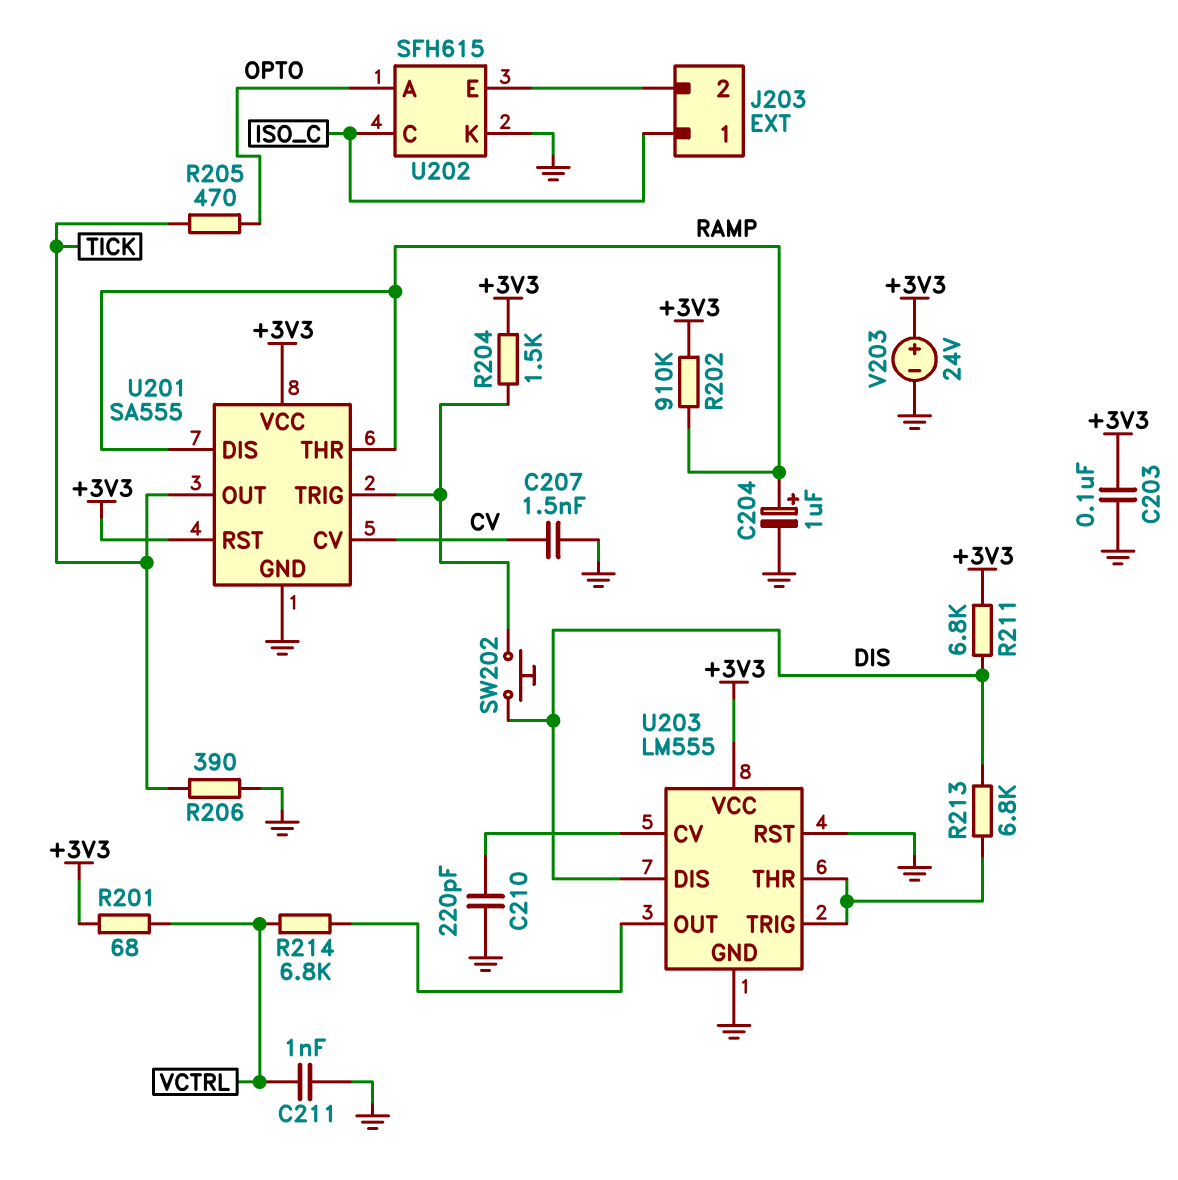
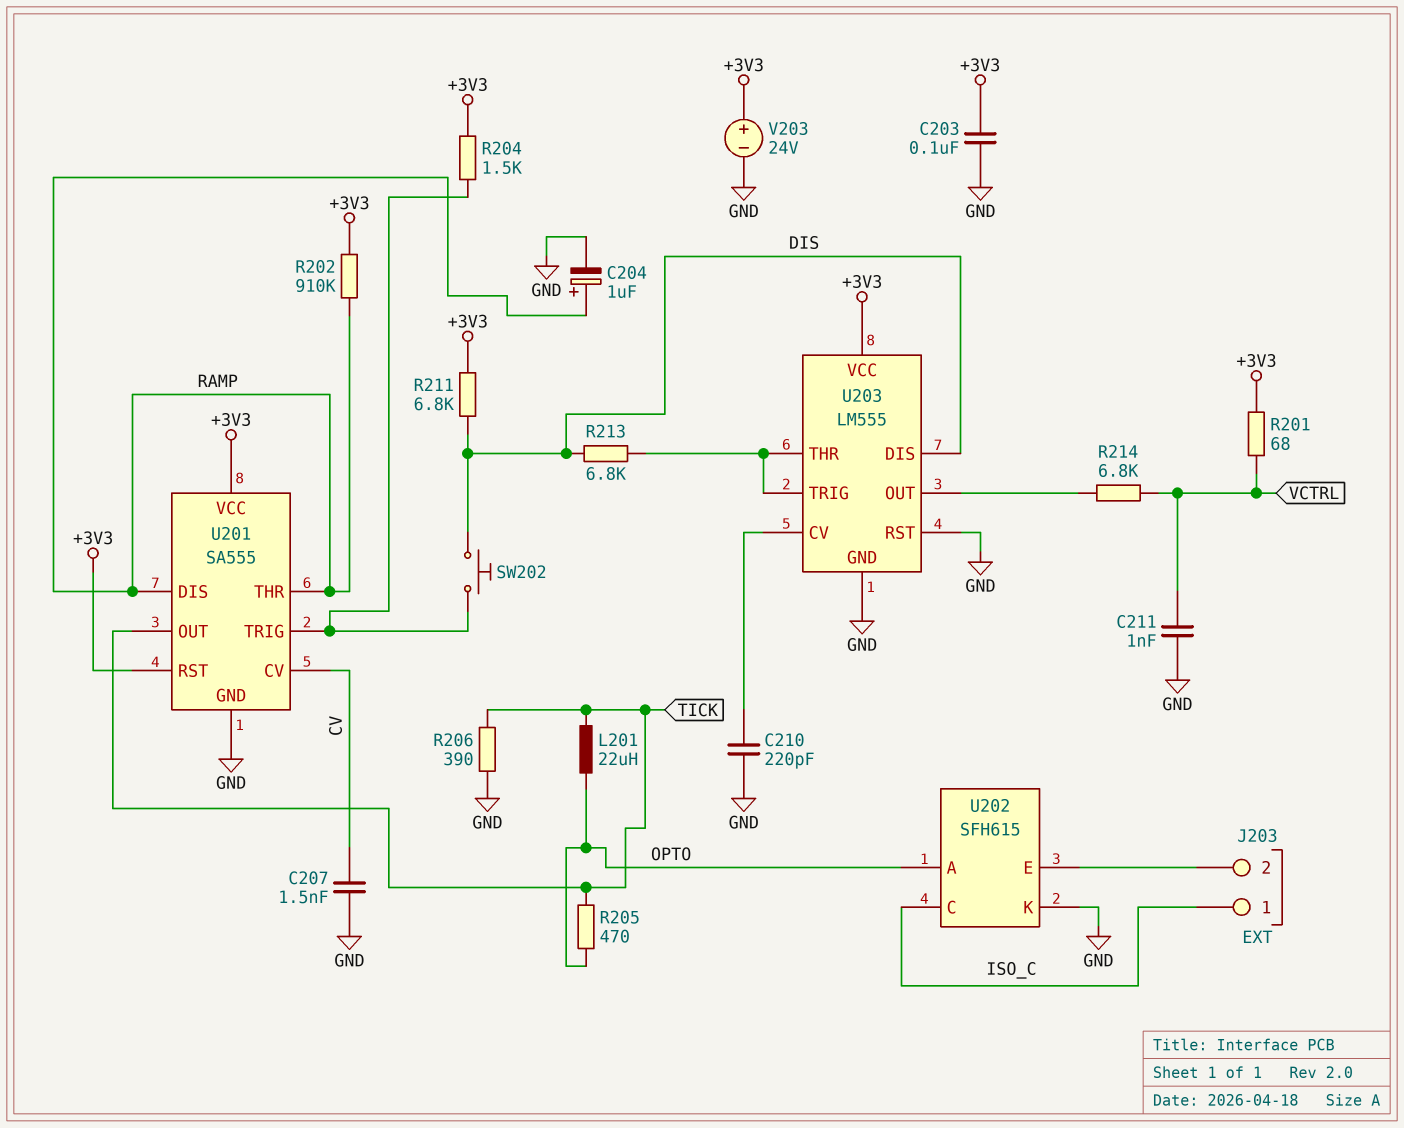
L201: none -> 22uH (OPTO, TICK)

